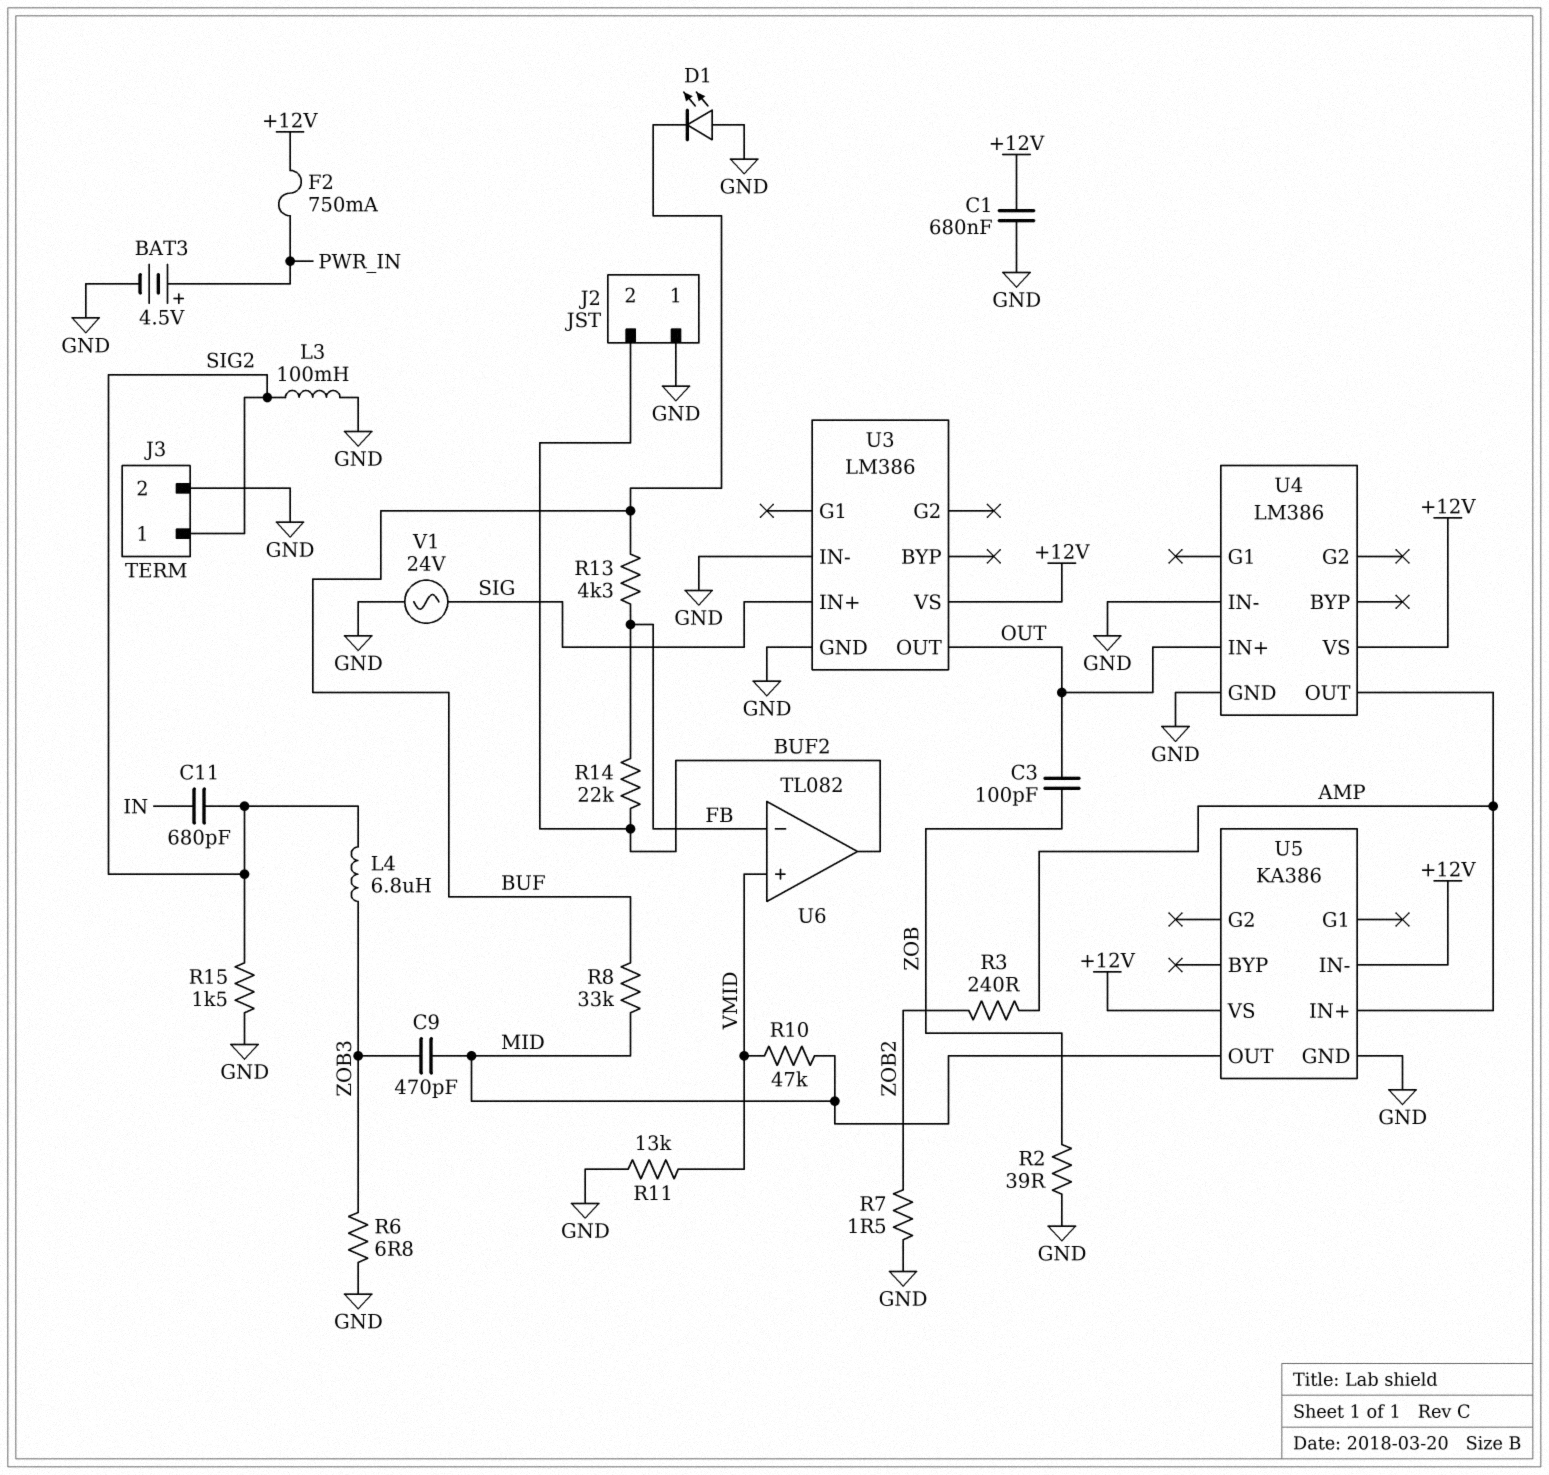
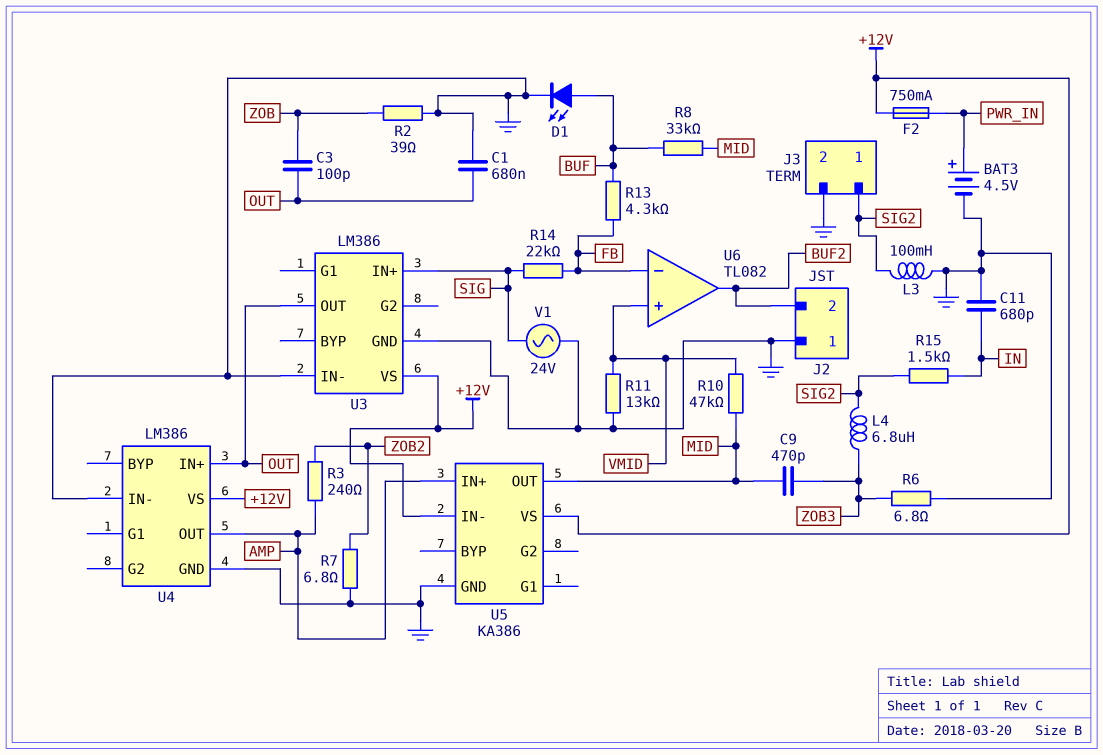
C1: 680nF (+12V, GND) -> 680nF (GND, OUT)
C11: 680pF (IN, SIG2) -> 680pF (GND, IN)
D1: LED (A GND, K BUF) -> LED (A BUF, K GND)
R7: 1.5 (GND, ZOB2) -> 6.8 (GND, ZOB2)
R14: 22k (BUF2, FB) -> 22k (FB, SIG)
R15: 1.5k (GND, SIG2) -> 1.5k (IN, SIG2)

